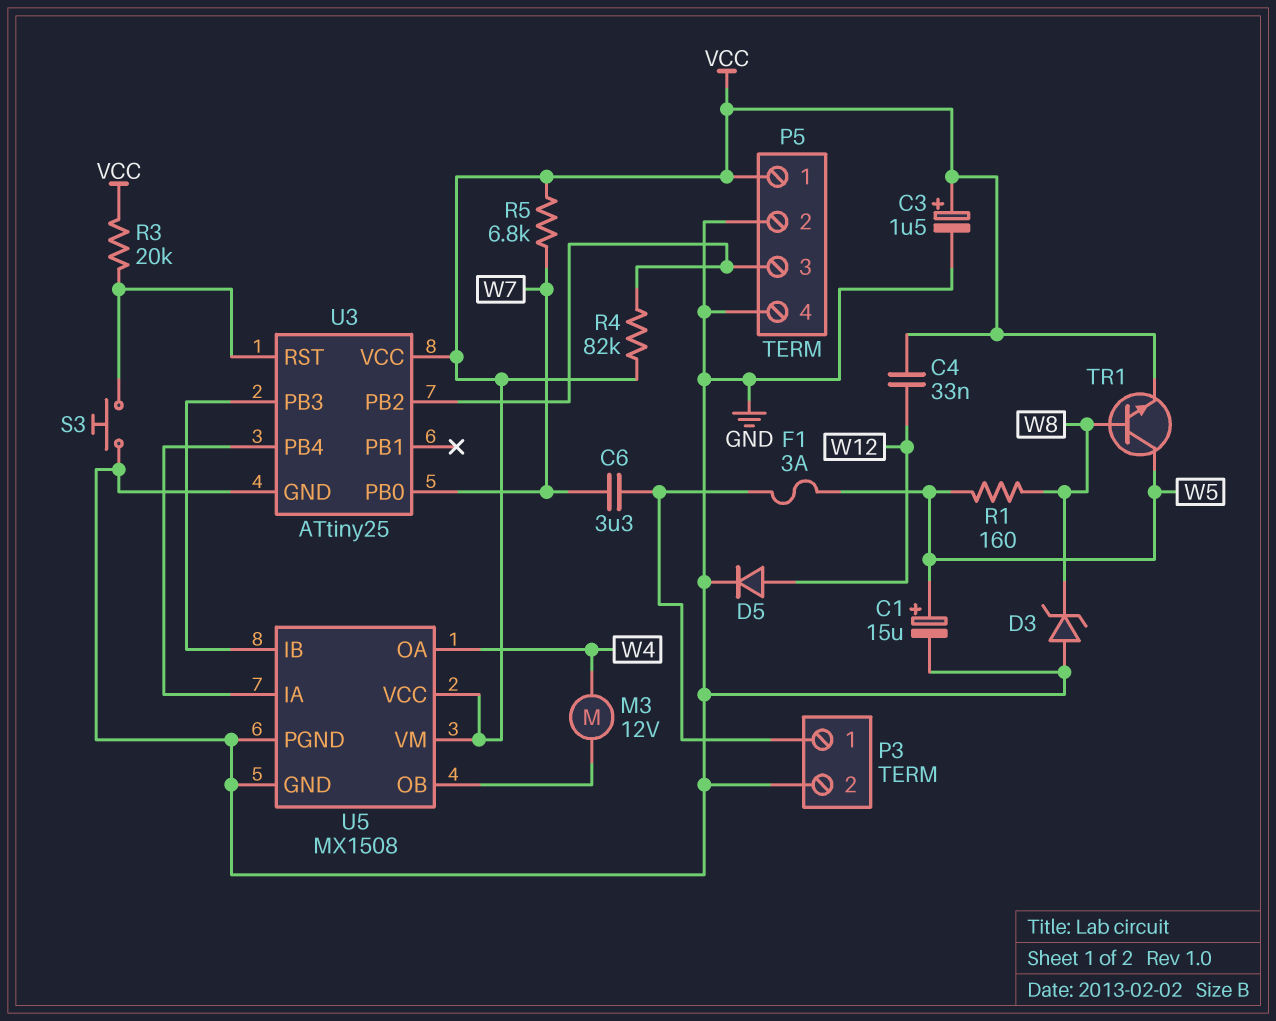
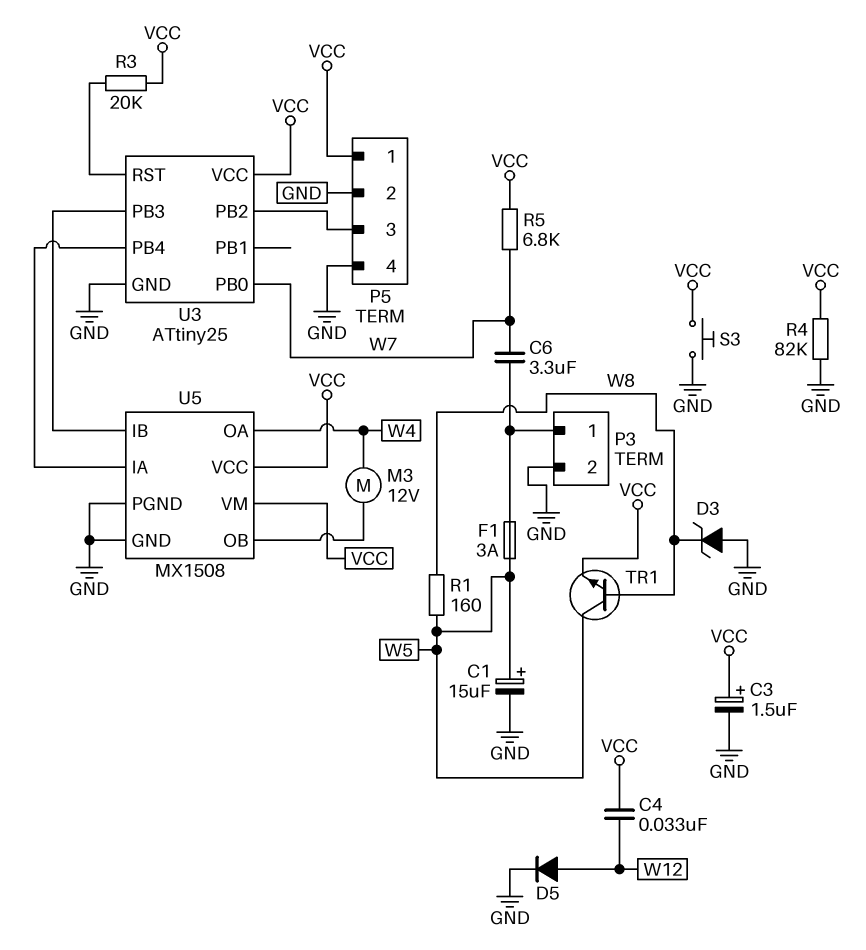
R4: 82k (P5/3, VCC) -> 82k (GND, VCC)
S3: button (GND, U3/RST) -> button (GND, VCC)

